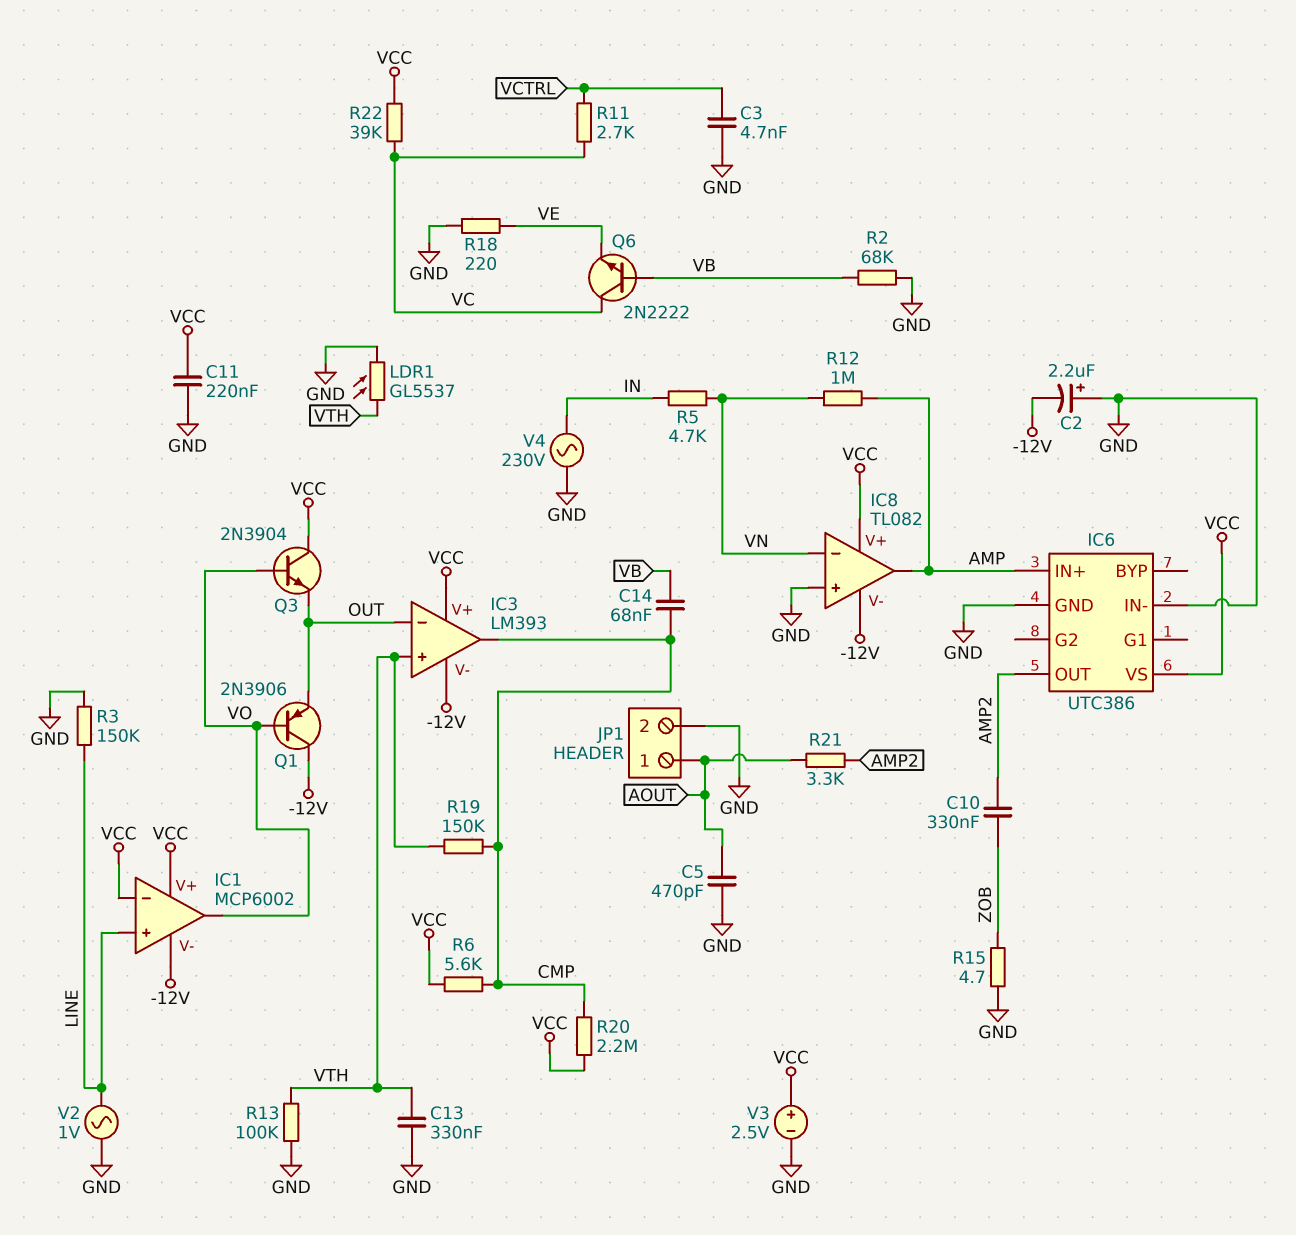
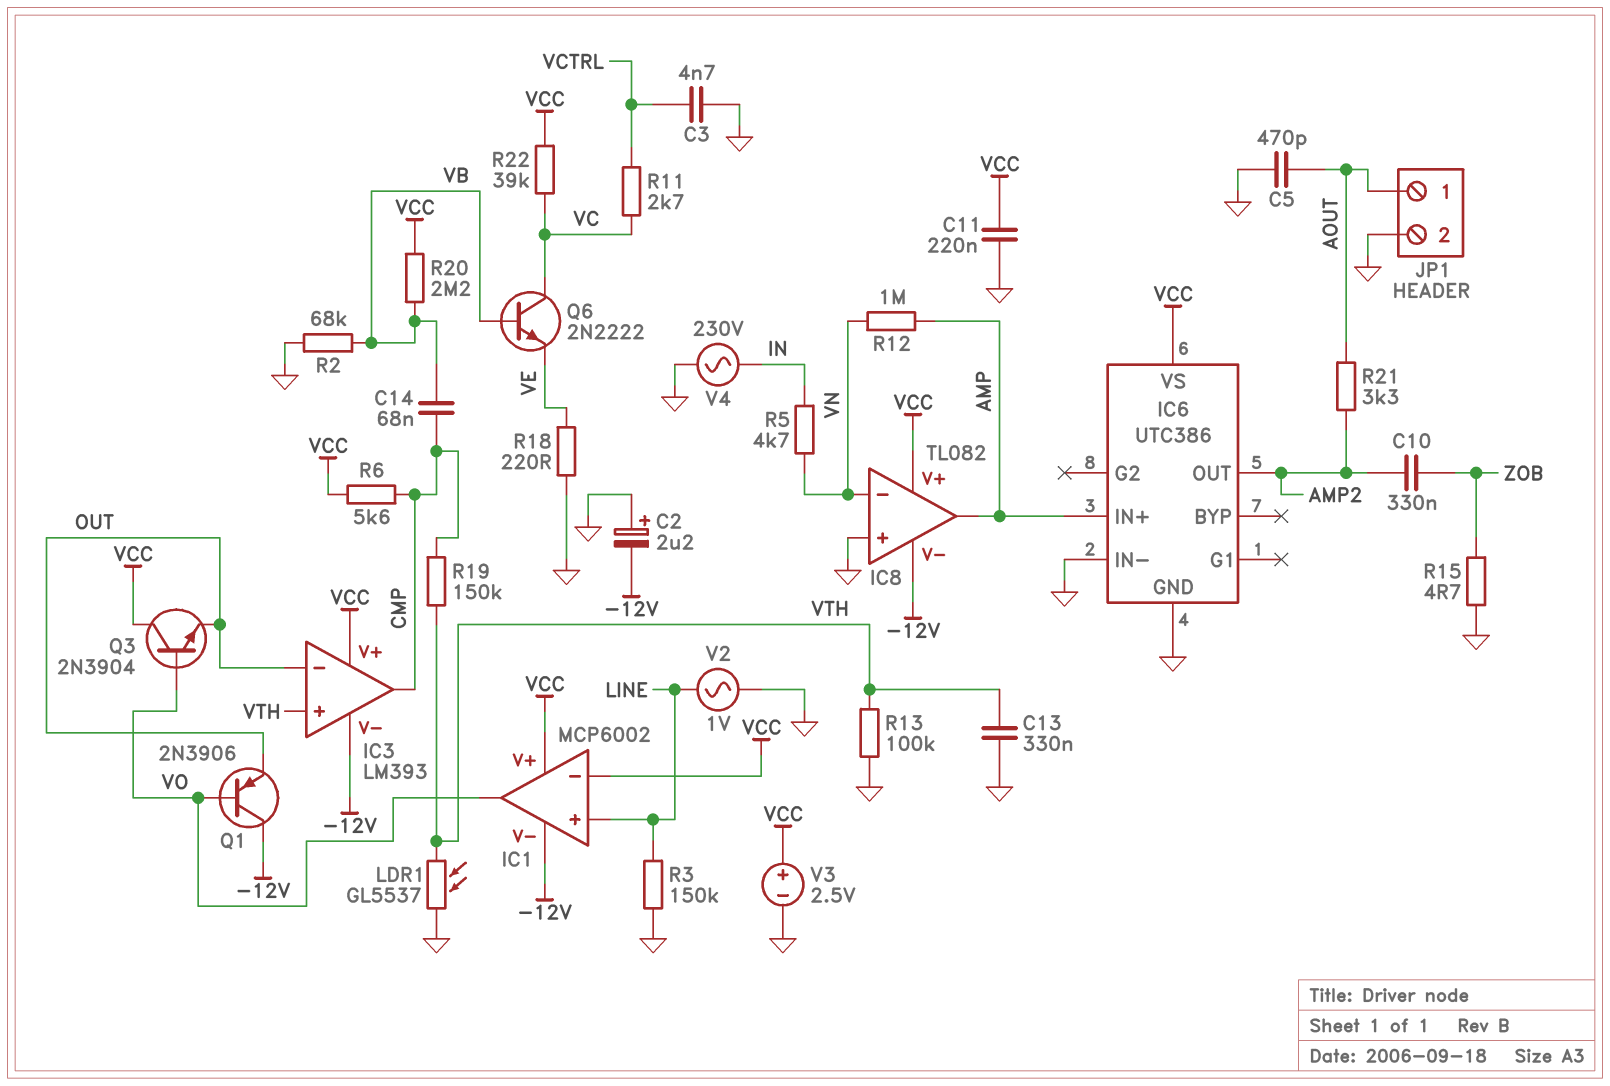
R20: 2.2M (CMP, VCC) -> 2.2M (VB, VCC)

